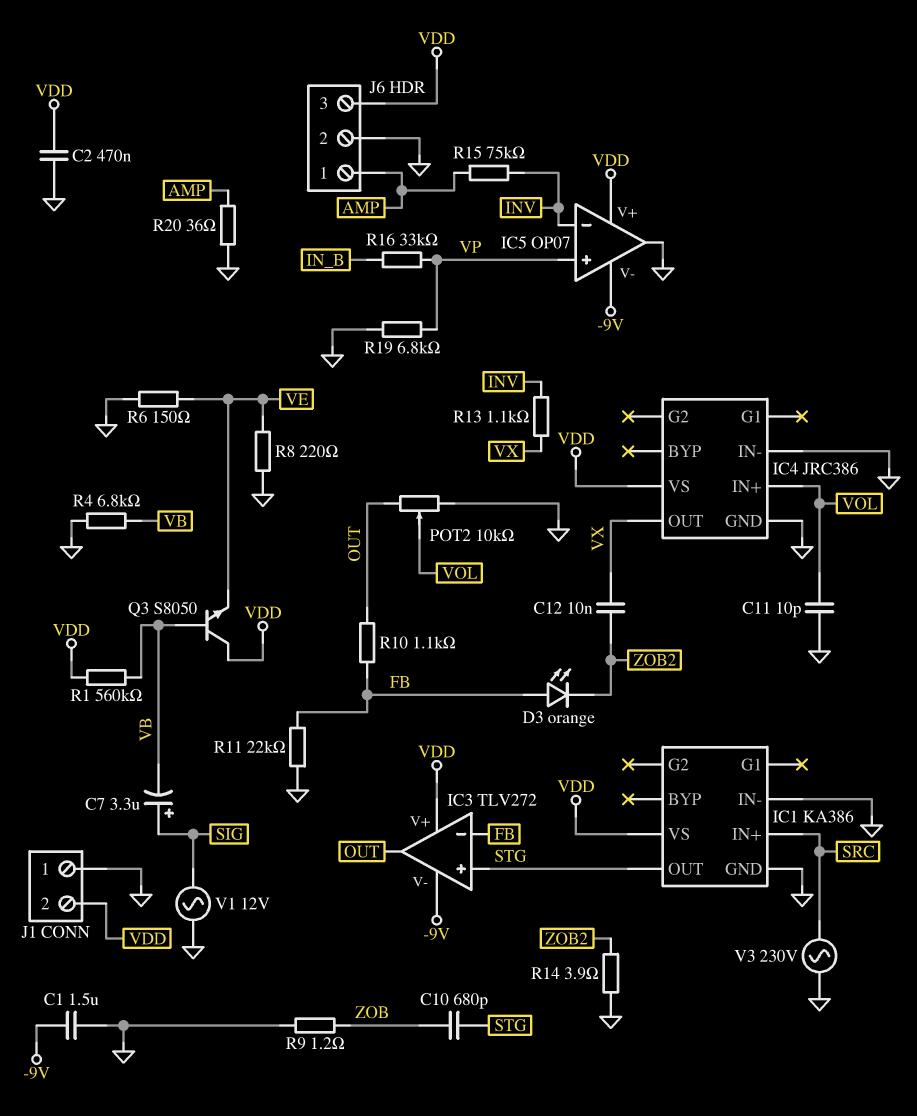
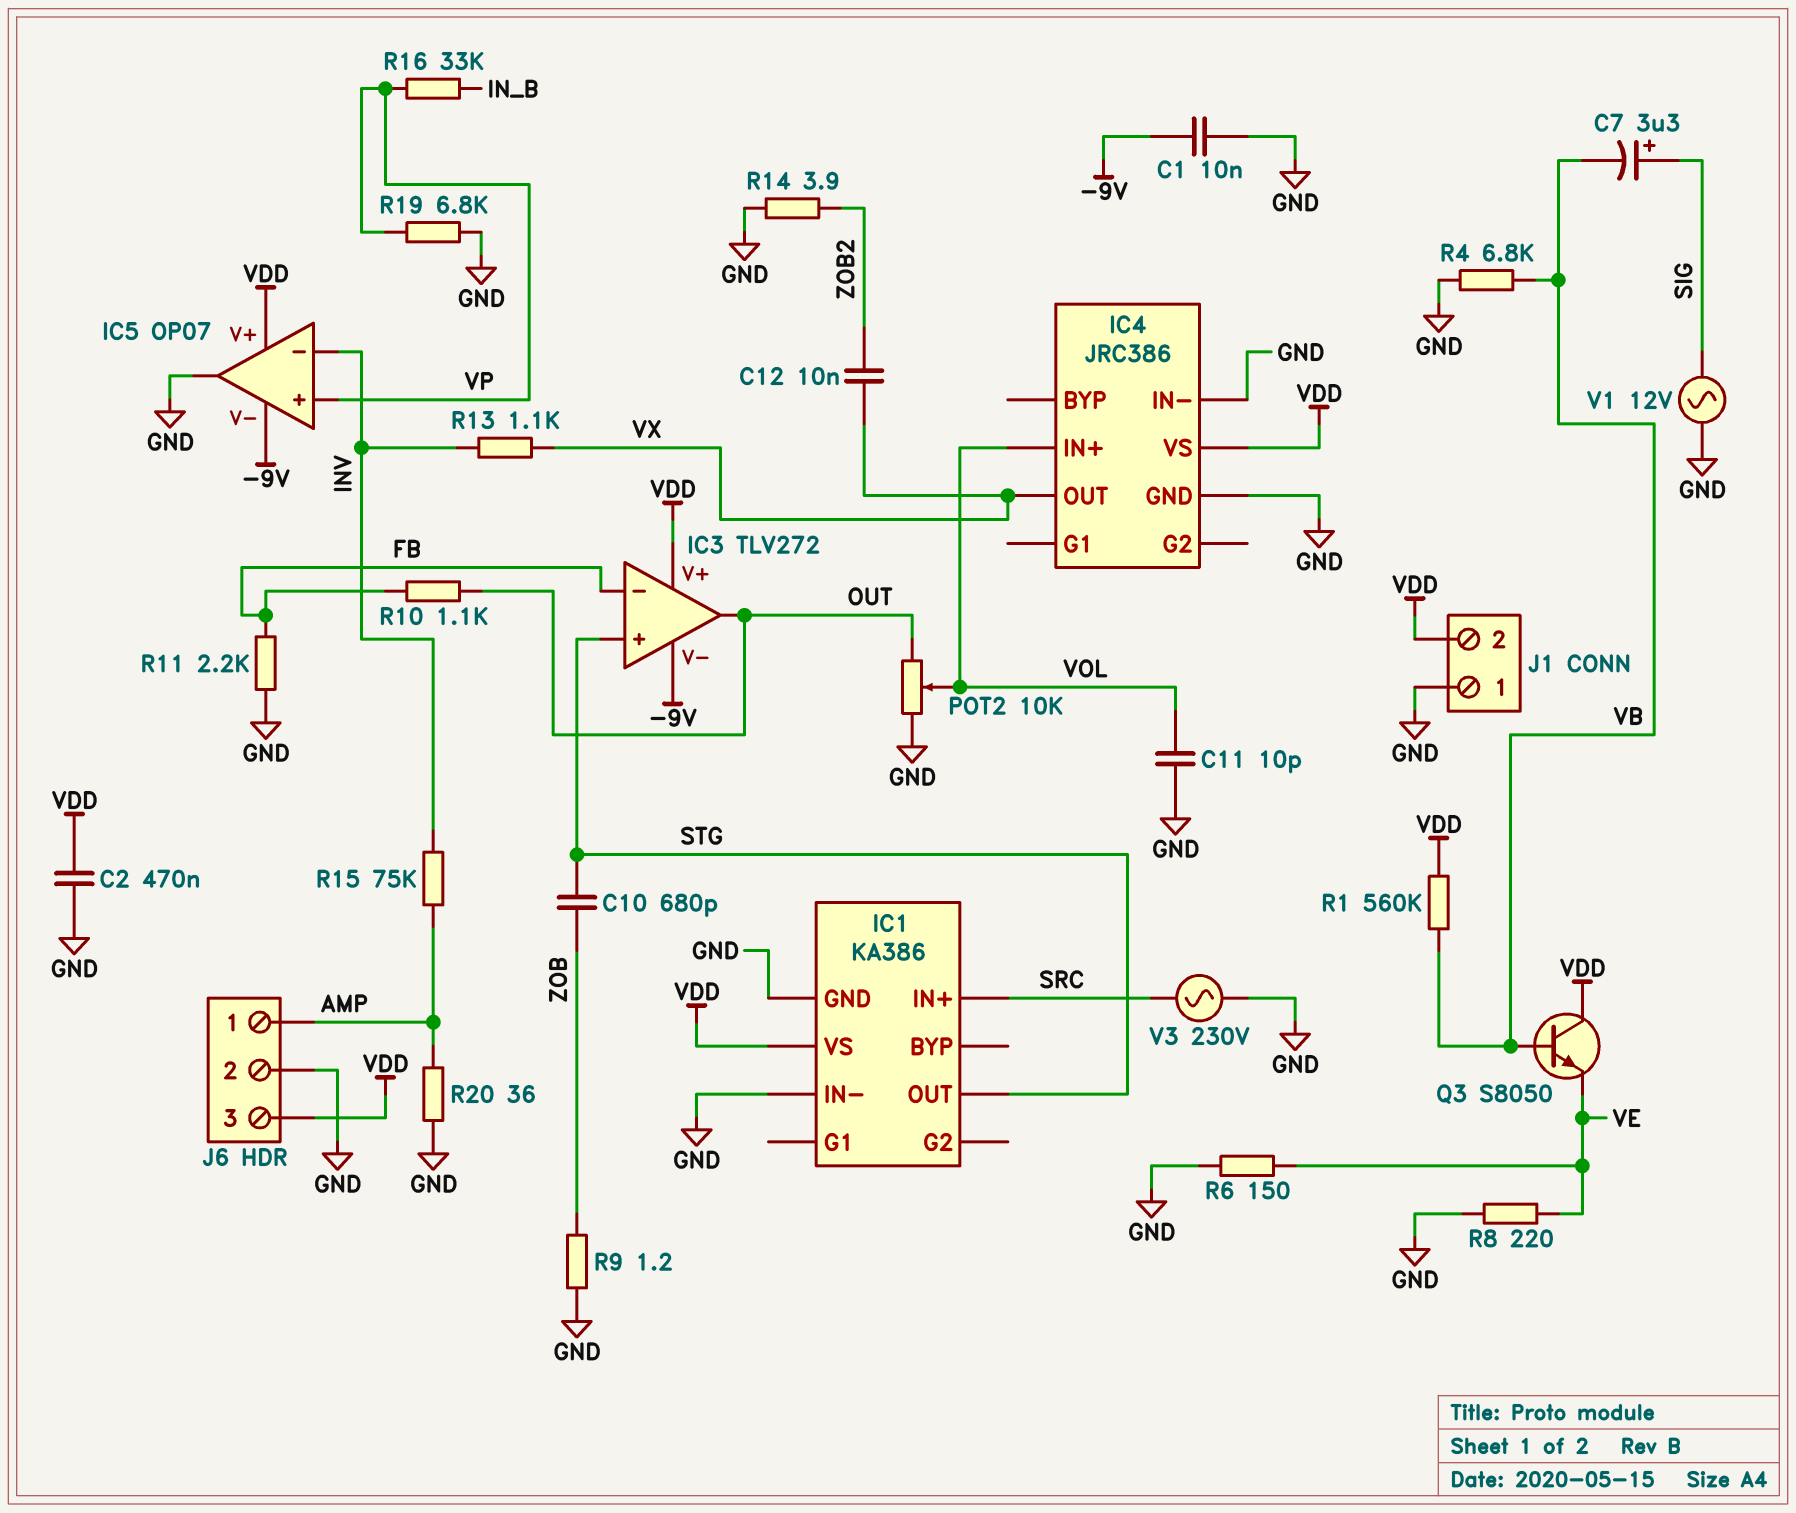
C1: 1.5uF (-9V, GND) -> 10nF (-9V, GND)
D3: LED orange (A FB, K ZOB2) -> none
R11: 22k (FB, GND) -> 2.2k (FB, GND)

